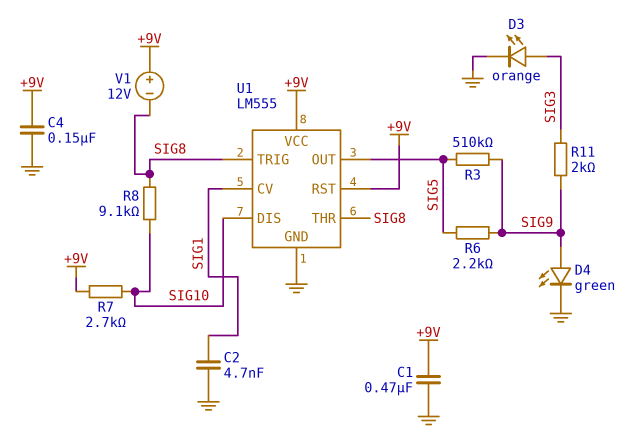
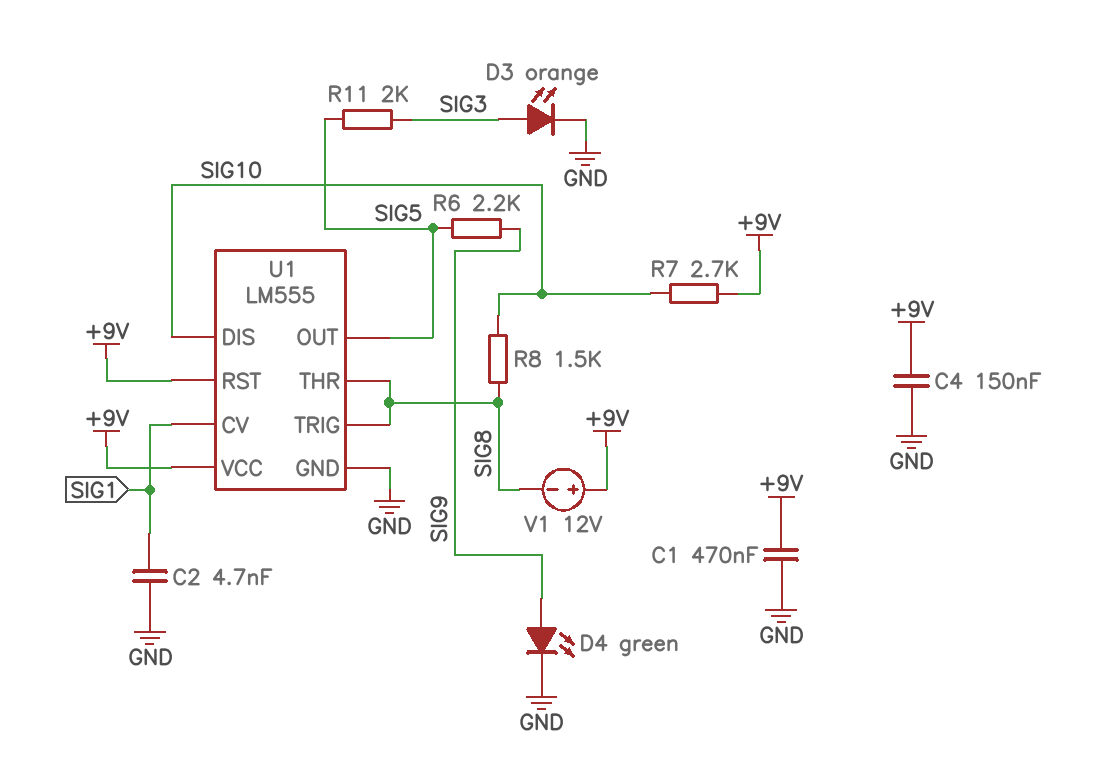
R3: 510k (SIG5, SIG9) -> none
R8: 9.1k (SIG8, SIG10) -> 1.5k (SIG8, SIG10)
R11: 2k (SIG3, SIG9) -> 2k (SIG3, SIG5)

